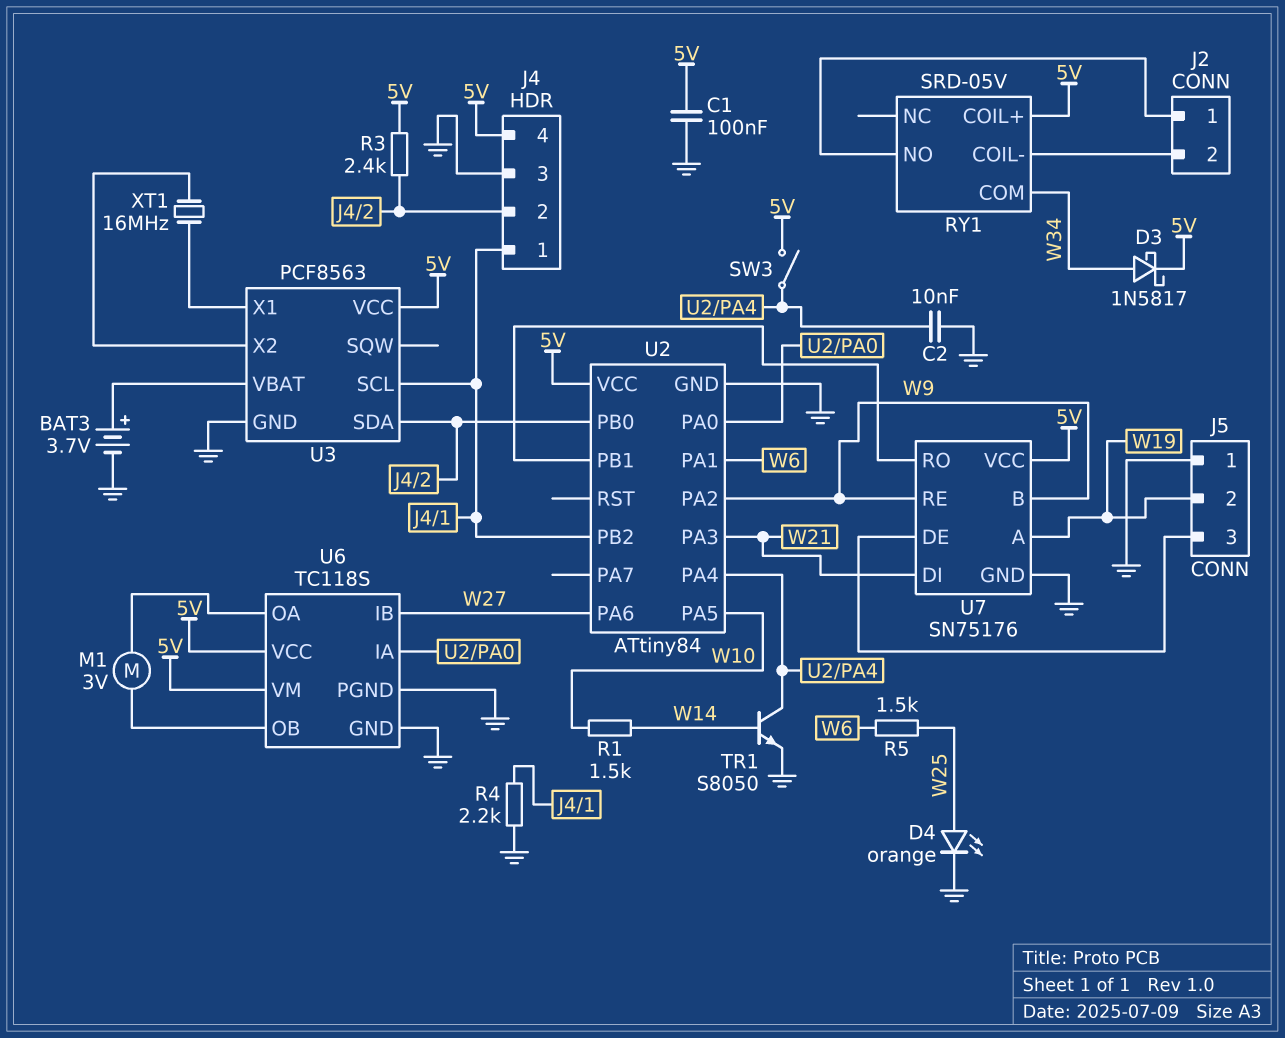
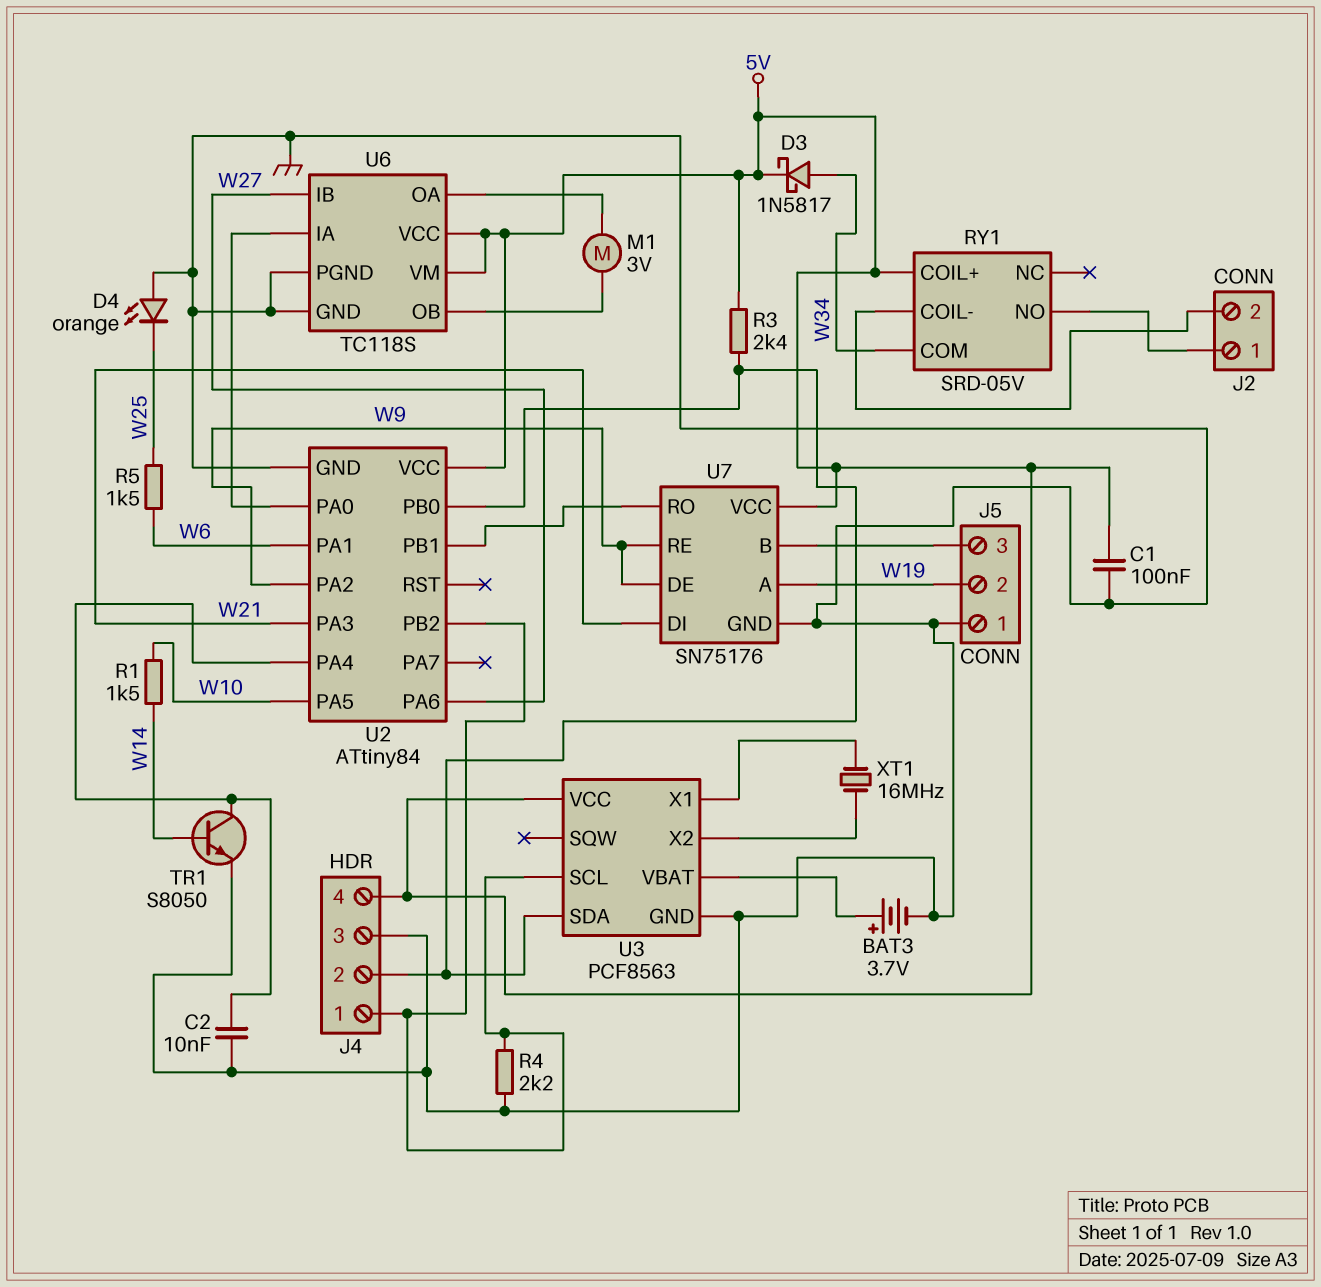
D4: LED orange (A W25, K GND) -> LED orange (A GND, K W25)
SW3: switch (5V, U2/PA4) -> none
U7 pin B: W9 -> J5/3
U7 pin DE: J5/3 -> W9

